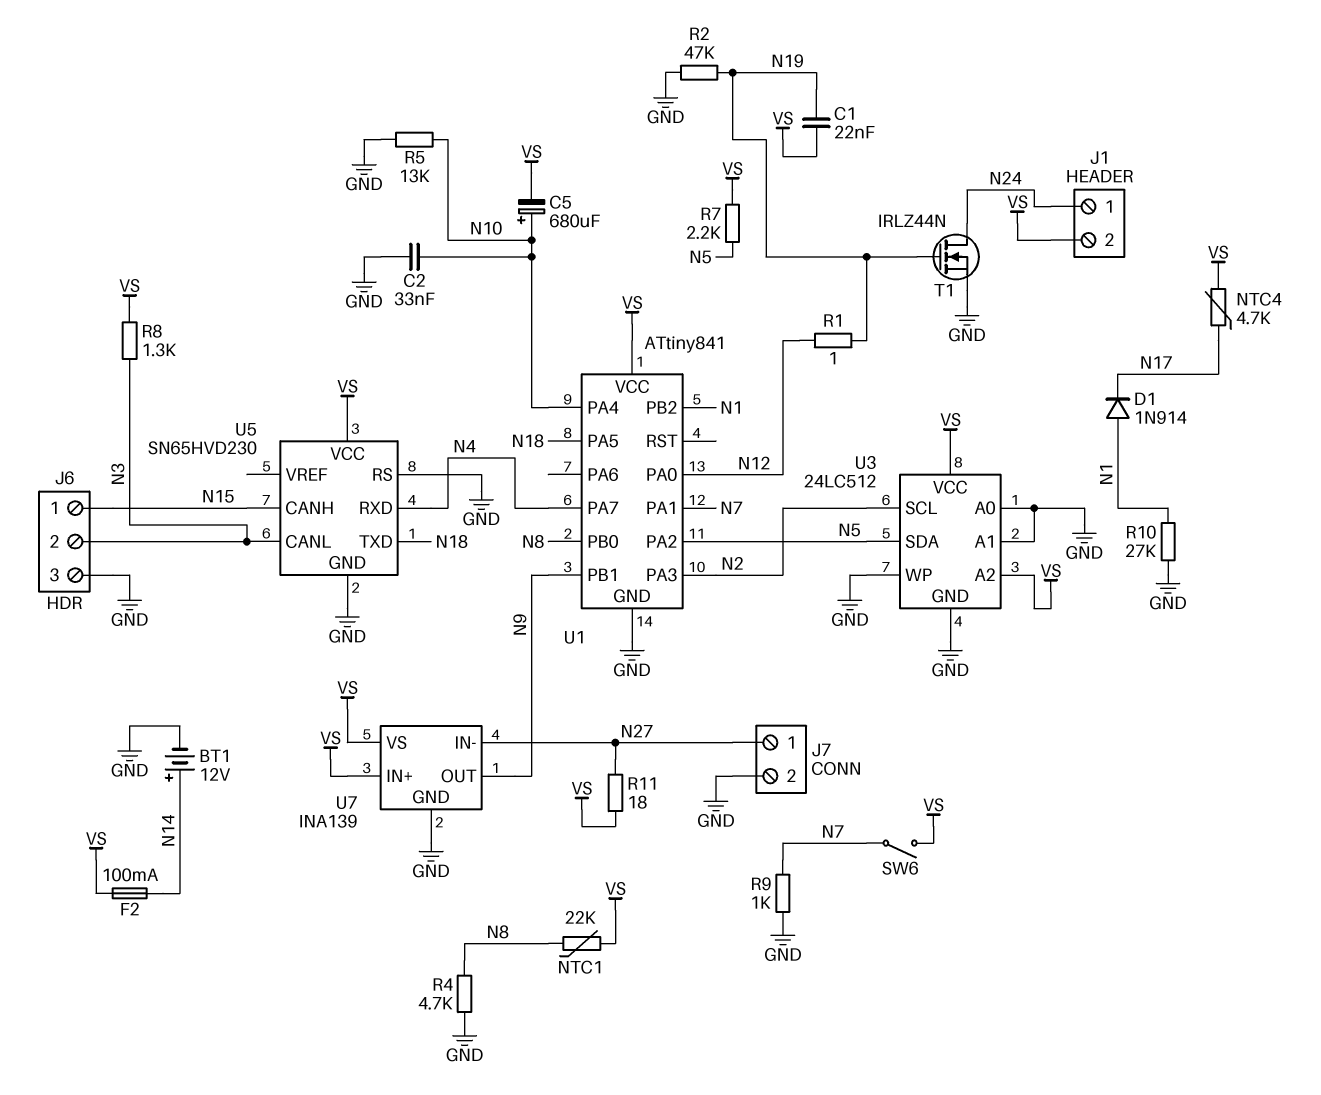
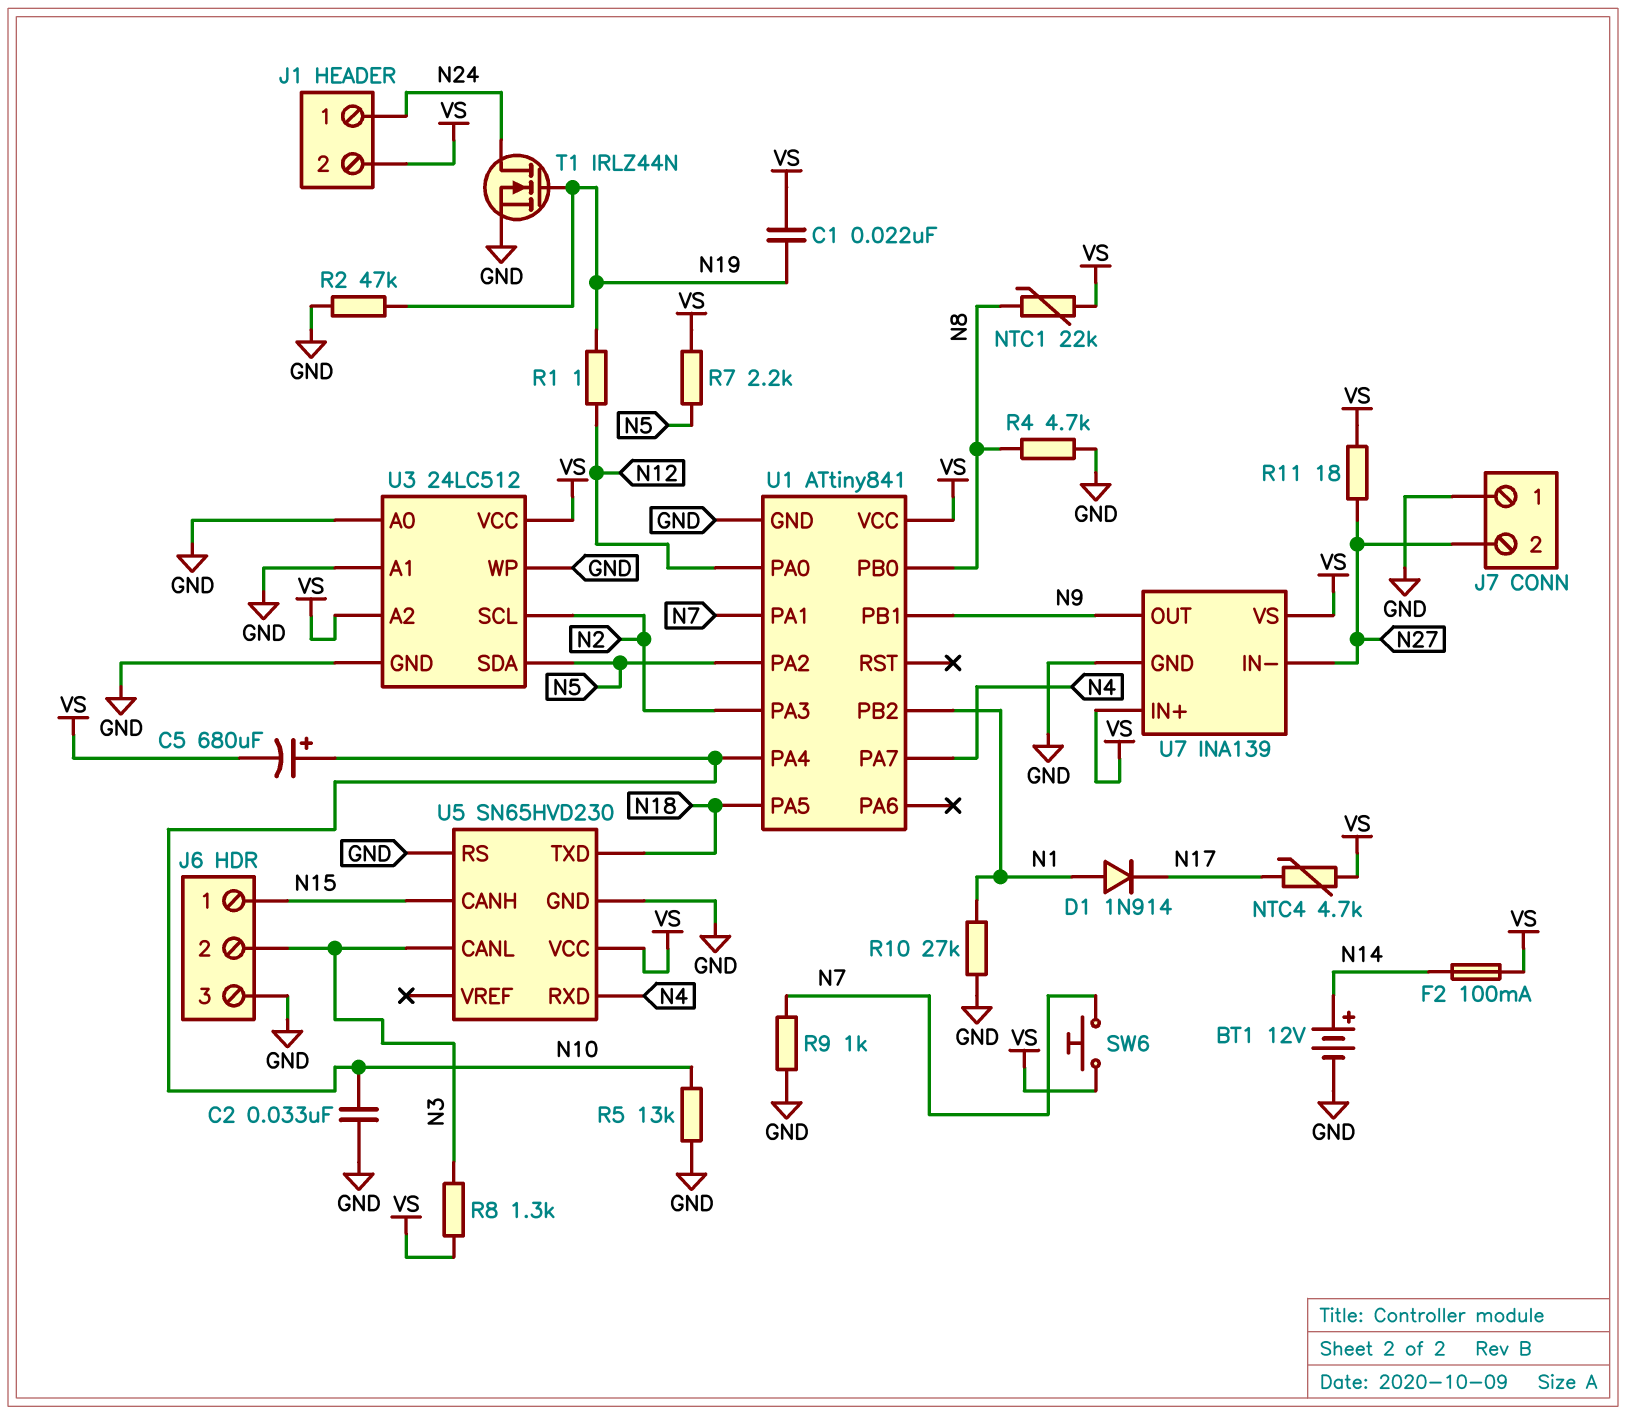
J7 pin 1: N27 -> GND
J7 pin 2: GND -> N27
SW6: switch (N7, VS) -> button (N7, VS)

